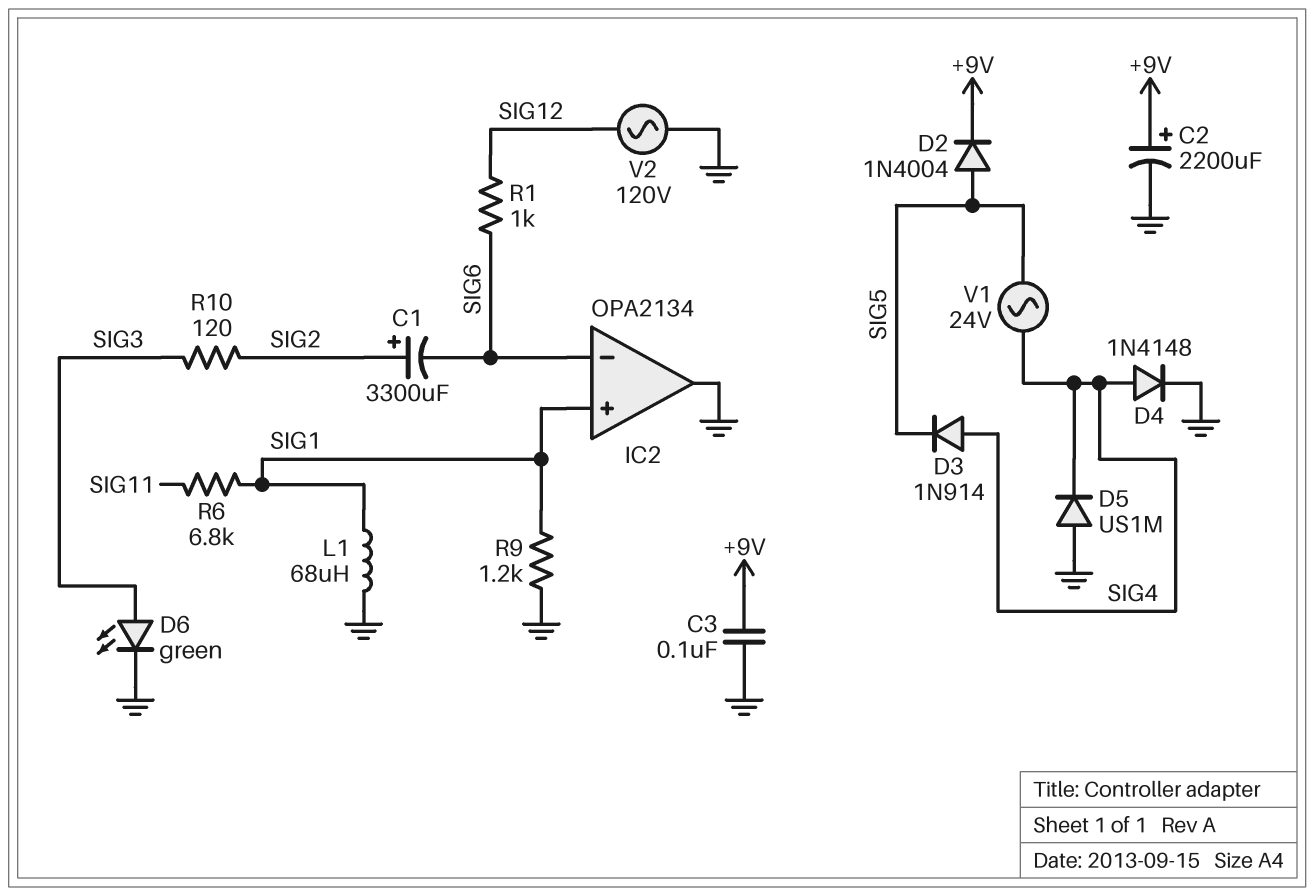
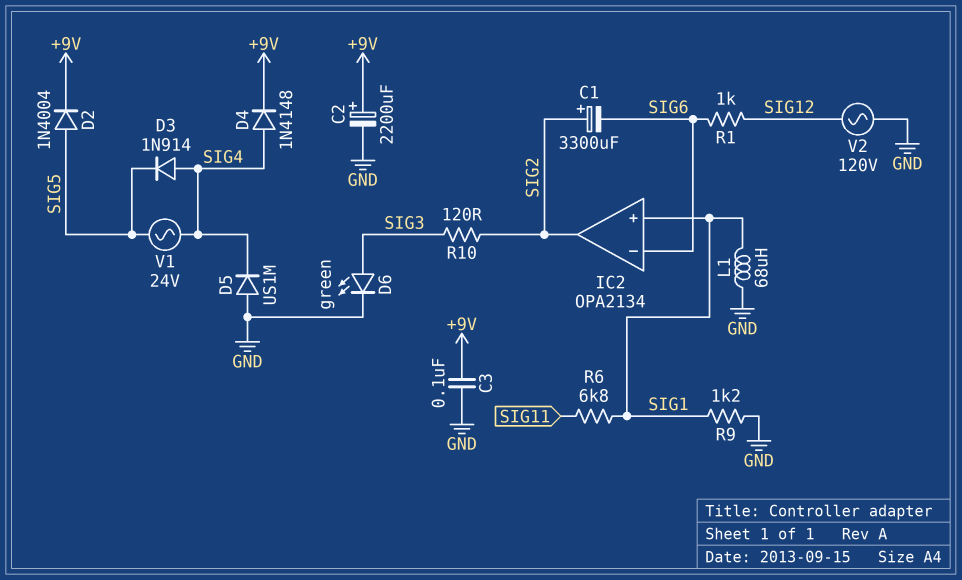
D4: diode 1N4148 (A SIG4, K GND) -> diode 1N4148 (A SIG4, K +9V)
IC2 pin out: GND -> SIG2

